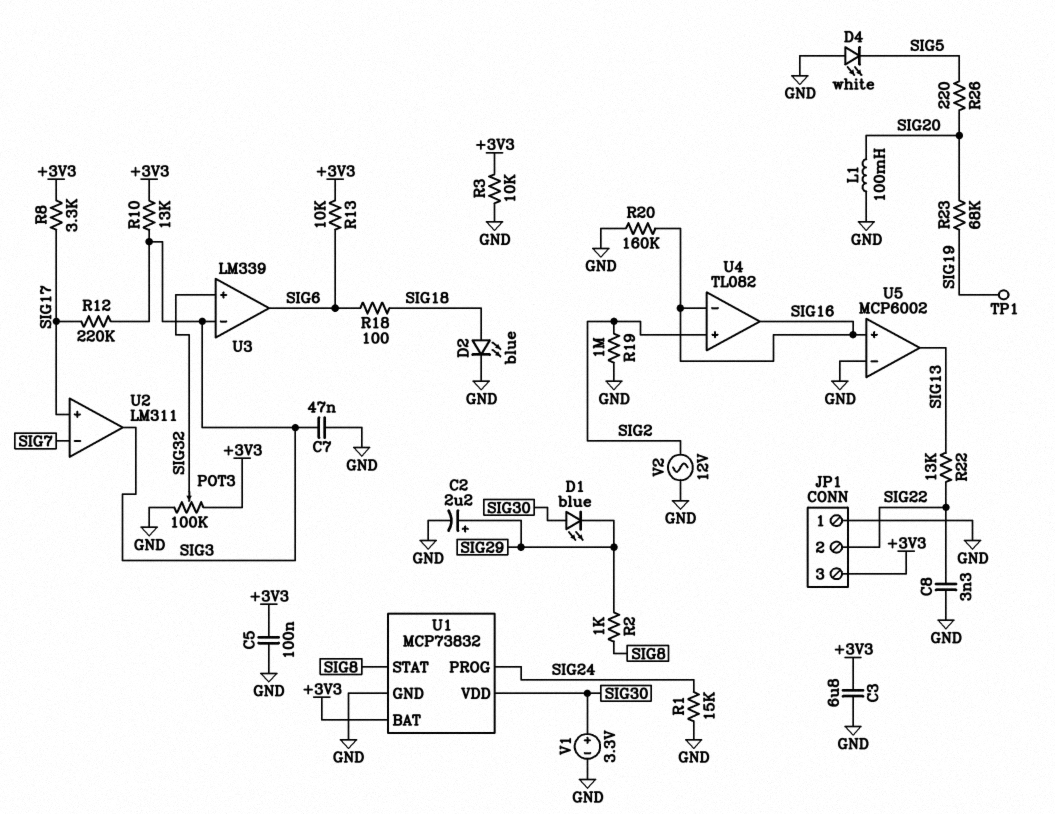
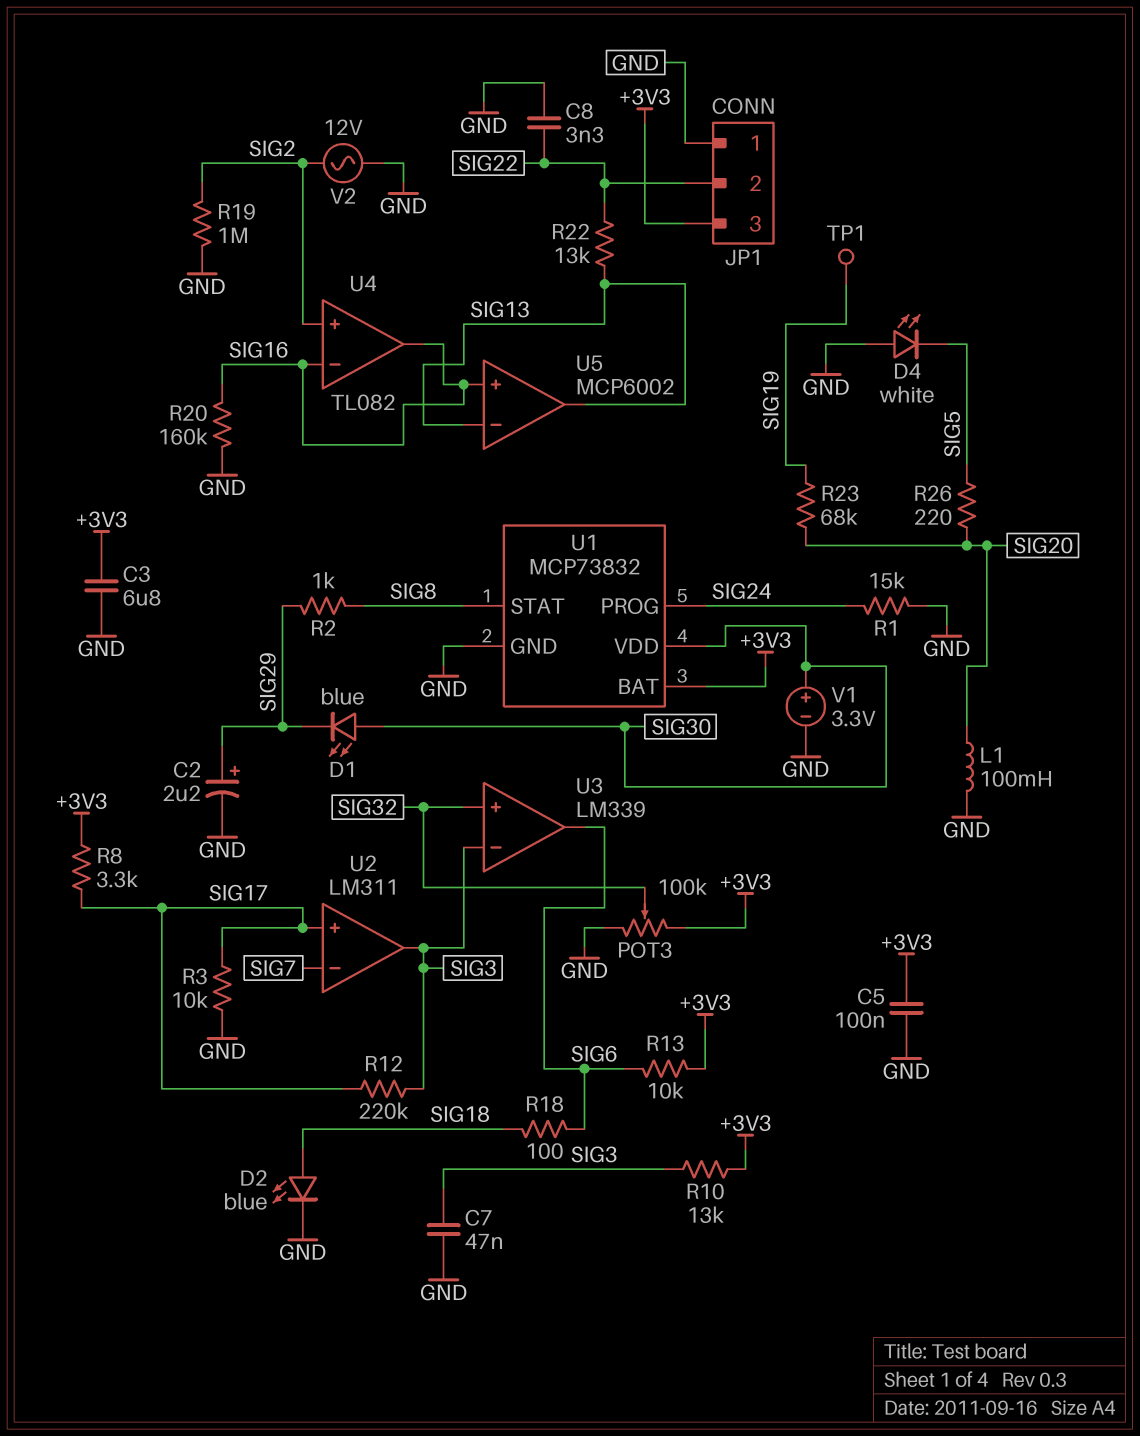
R3: 10k (+3V3, GND) -> 10k (GND, SIG17)
U5 pin in-: GND -> SIG13

